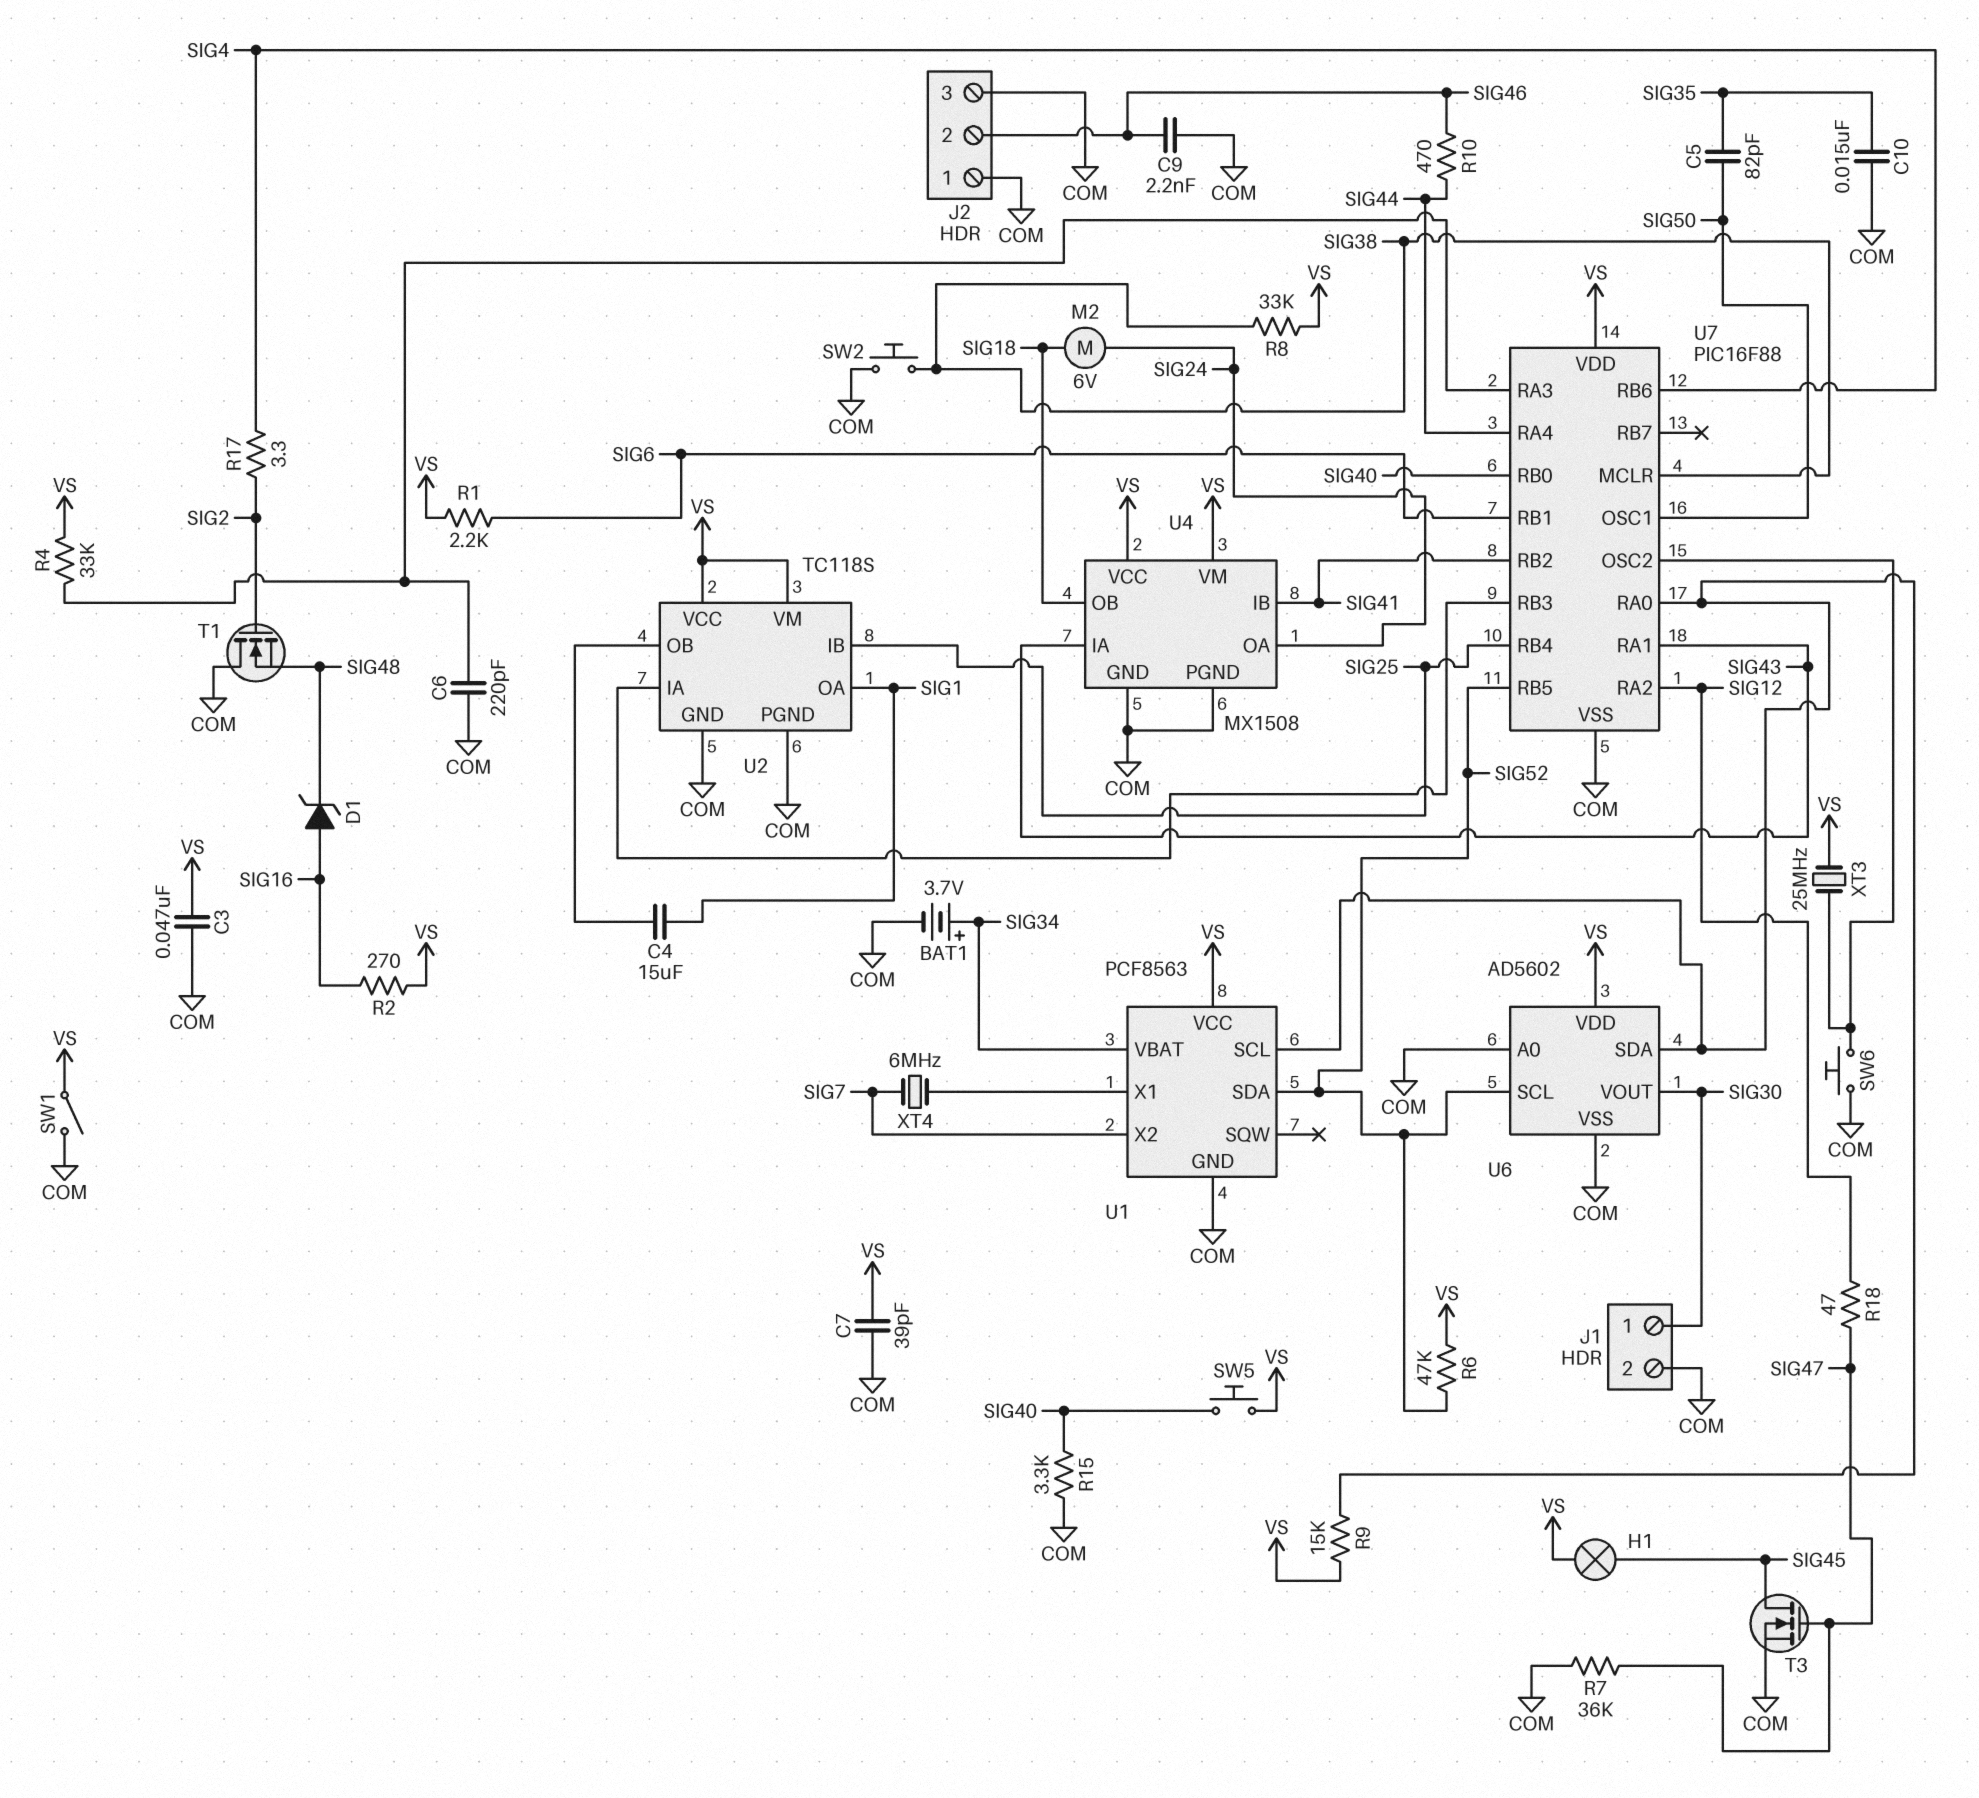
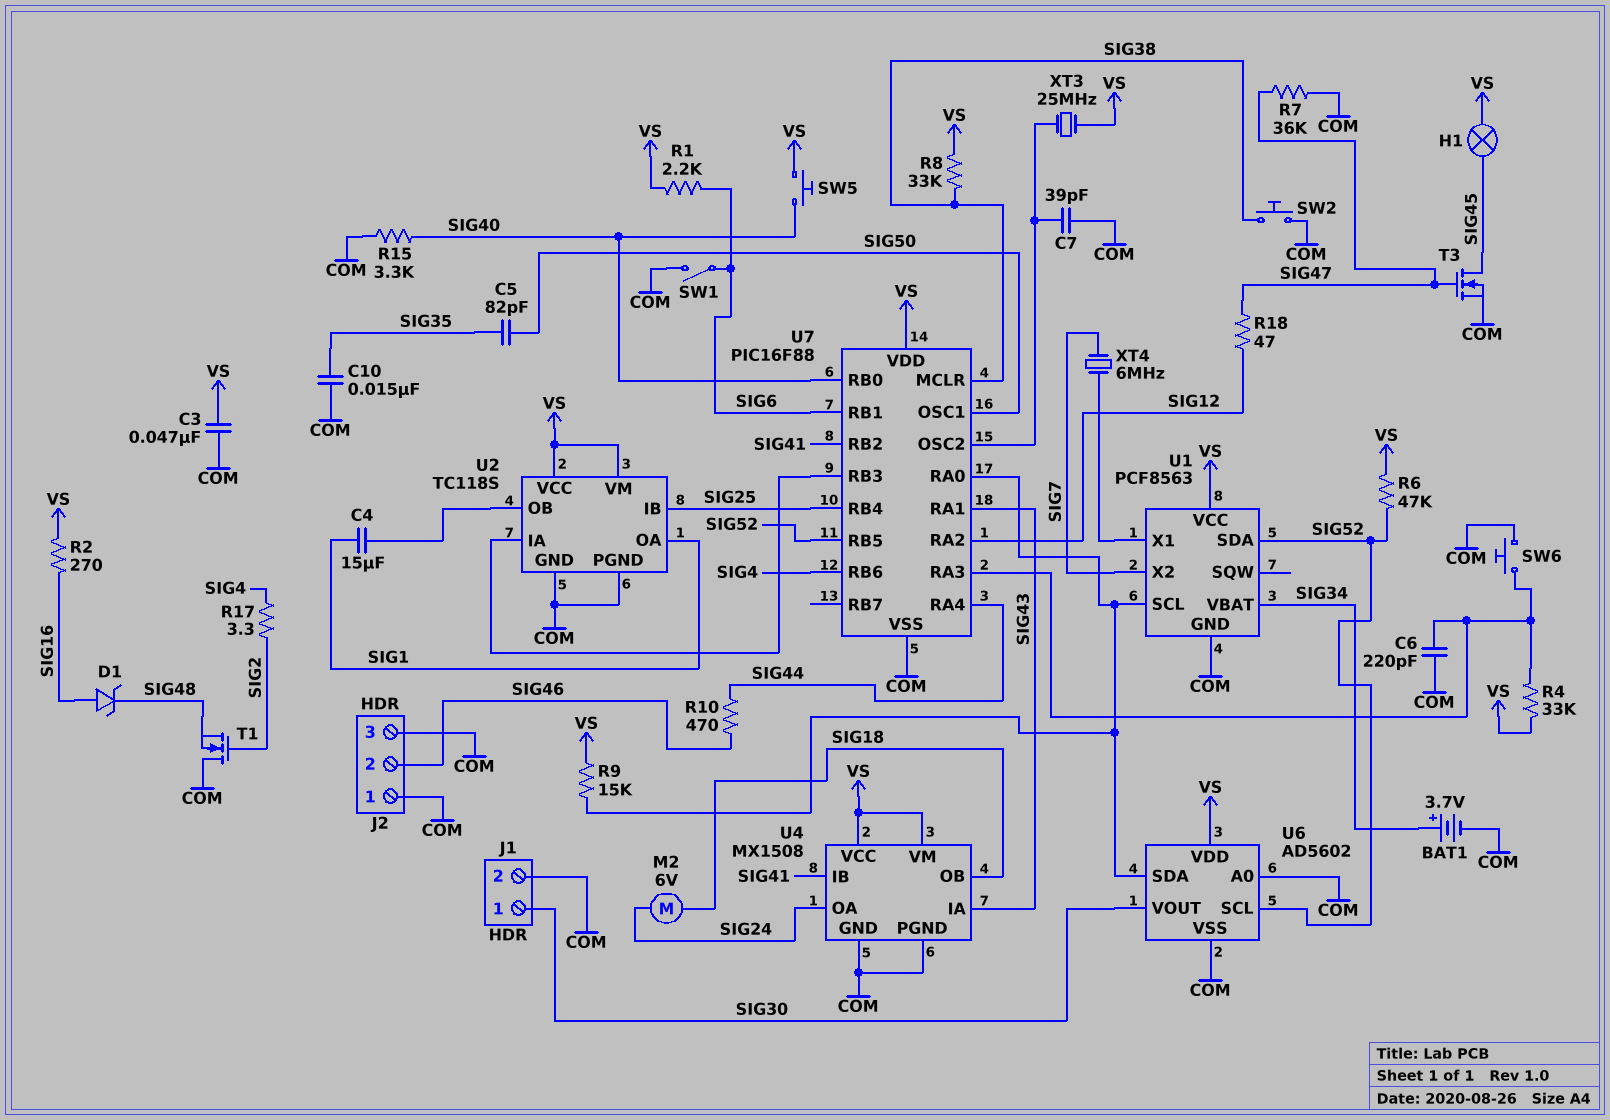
C7: 39pF (COM, VS) -> 39pF (COM, U7/OSC2)
C9: 2.2nF (COM, SIG46) -> none
SW1: switch (COM, VS) -> switch (COM, SIG6)
SW6: button (COM, U7/OSC2) -> button (COM, U7/RA3)

